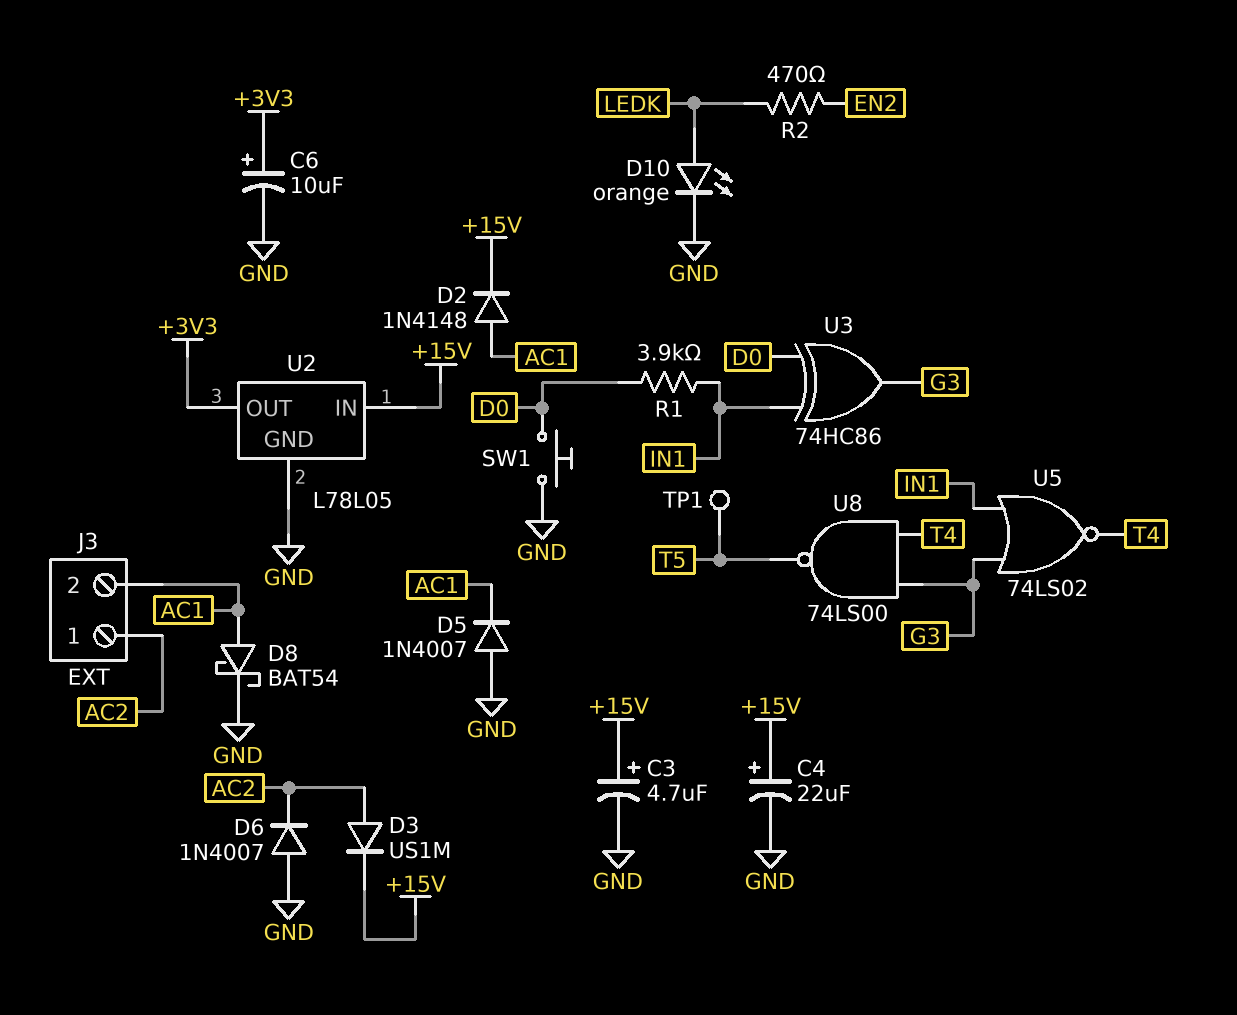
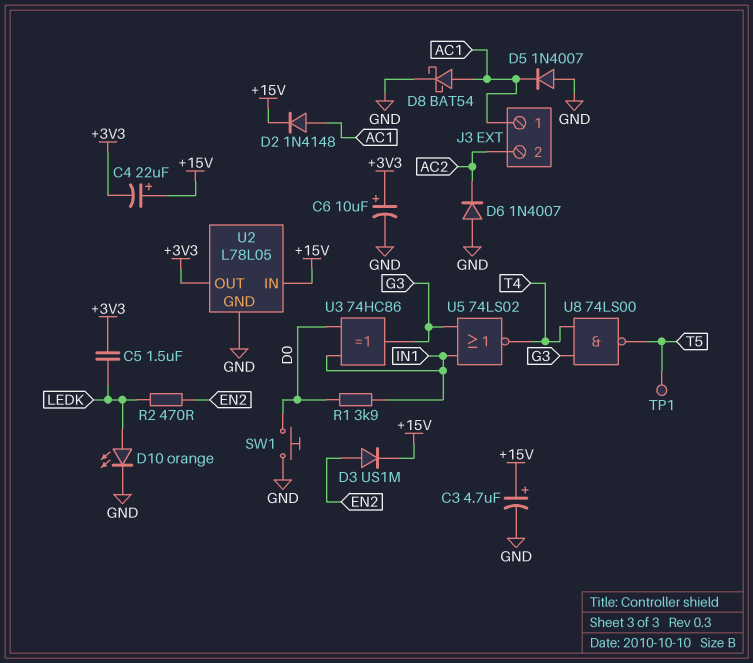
C4: 22uF (plus +15V, minus GND) -> 22uF (plus +15V, minus +3V3)
C5: none -> 1.5uF (+3V3, LEDK)
D3: diode US1M (A AC2, K +15V) -> diode US1M (A EN2, K +15V)
J3 pin 1: AC2 -> AC1
J3 pin 2: AC1 -> AC2

